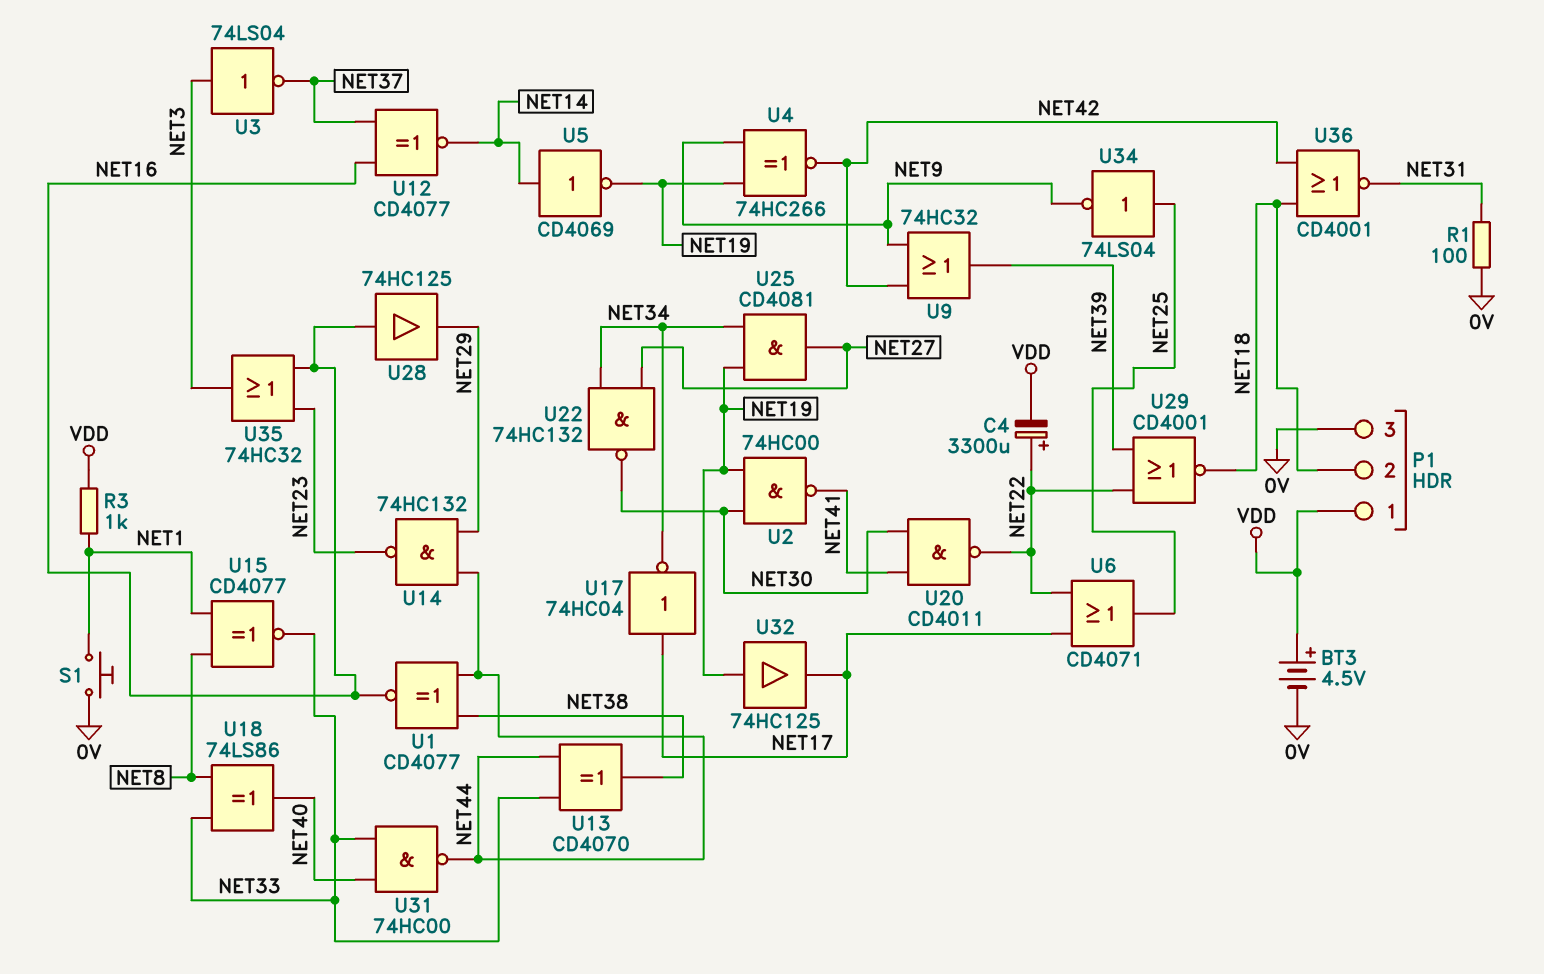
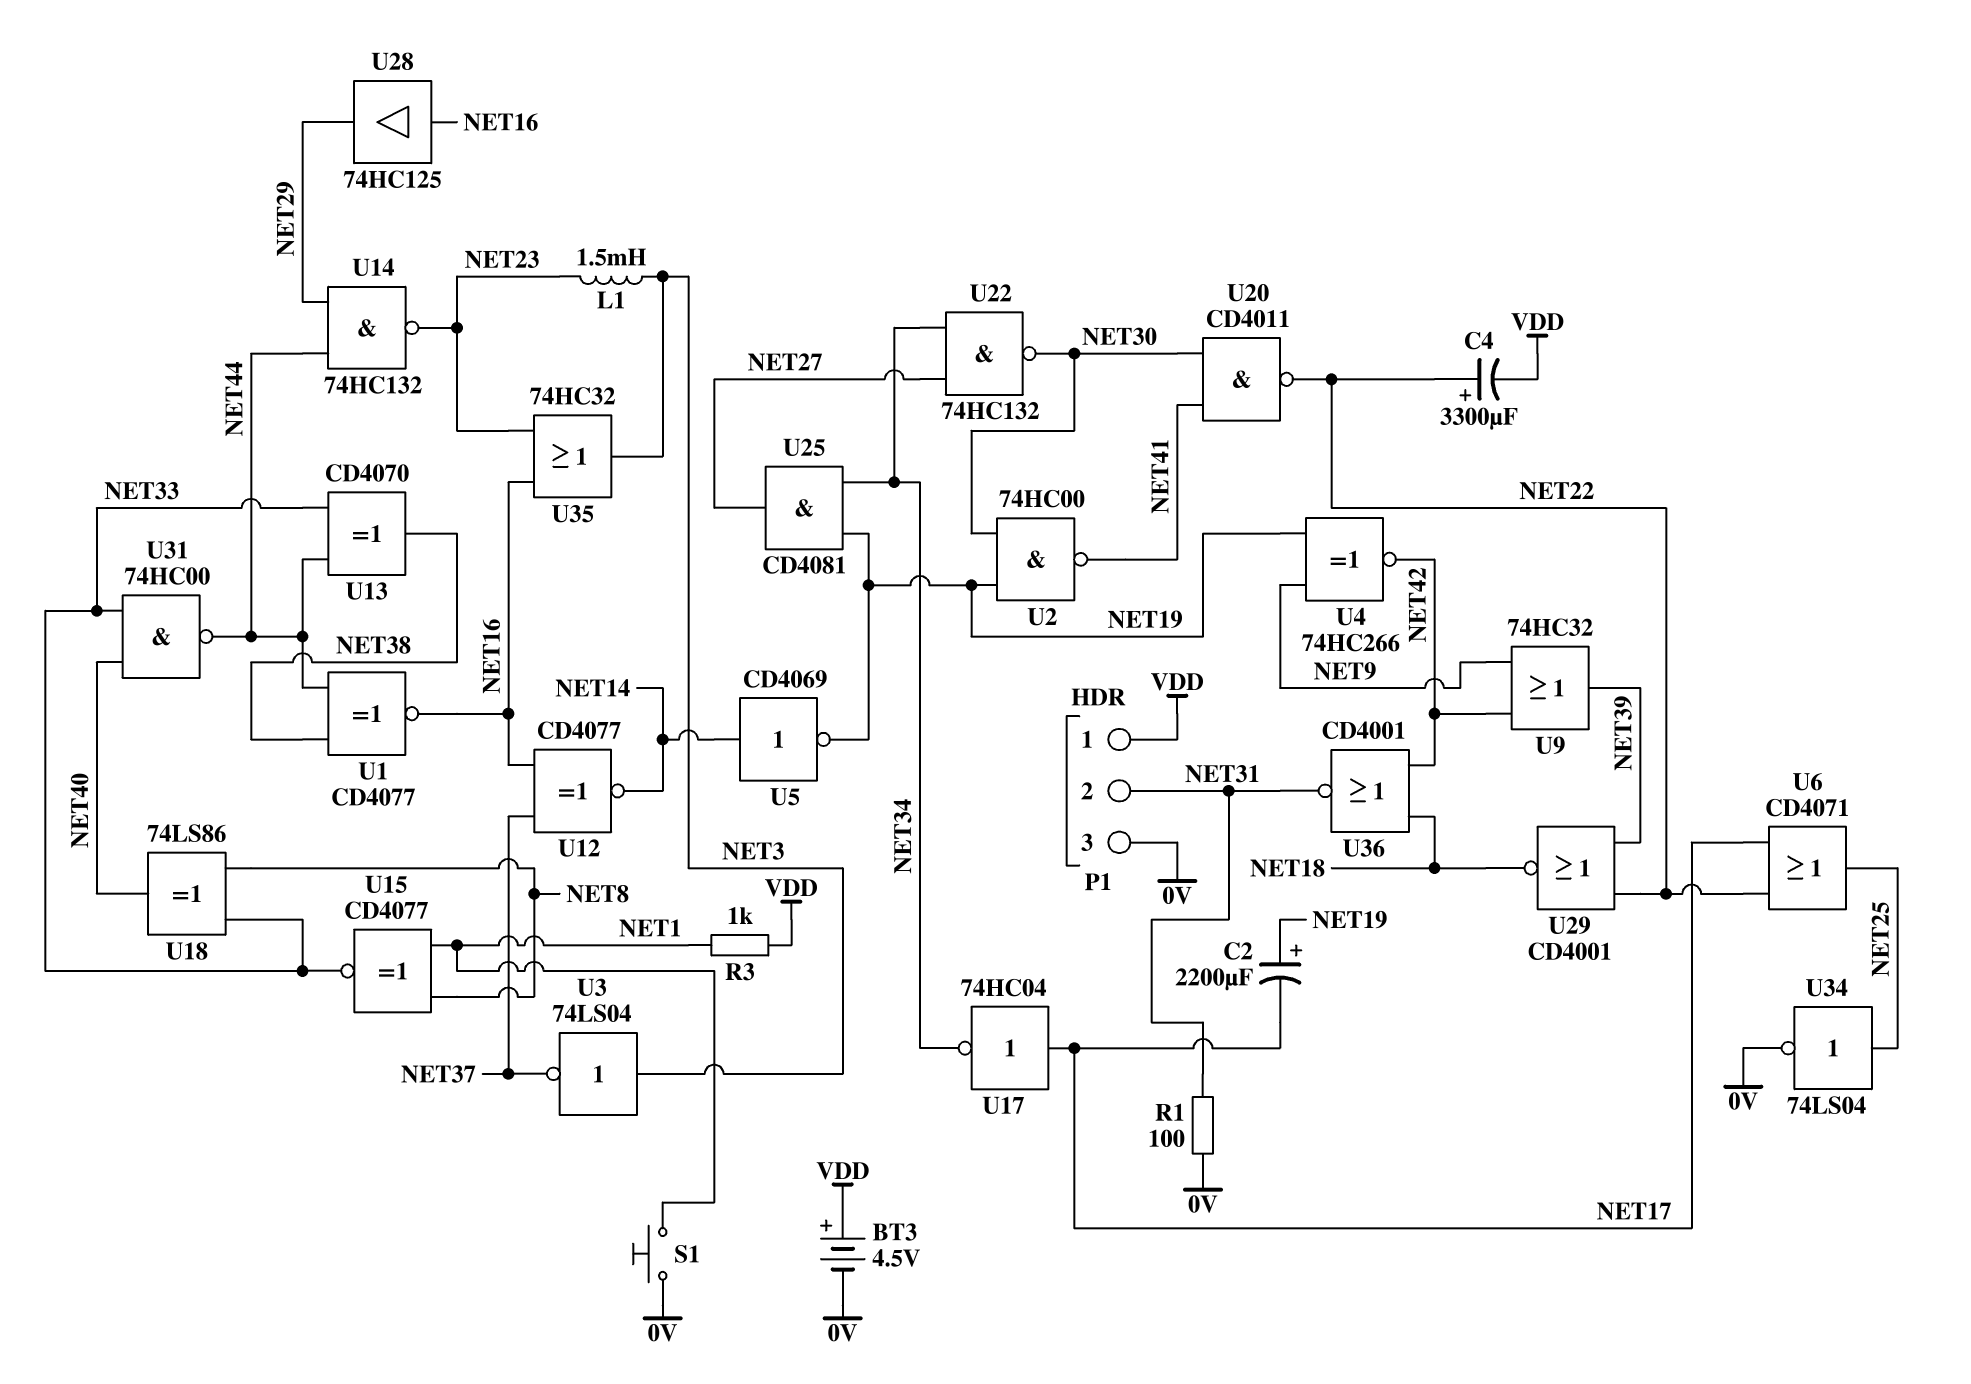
C2: none -> 2200uF (plus NET19, minus NET17)
L1: none -> 1.5mH (NET3, NET23)
P1 pin 2: NET18 -> NET31
U32: buffer 74HC125 (in NET19, out NET17) -> none
U34: NOT 74LS04 (in NET25, out NET9) -> NOT 74LS04 (in NET25, out 0V)

